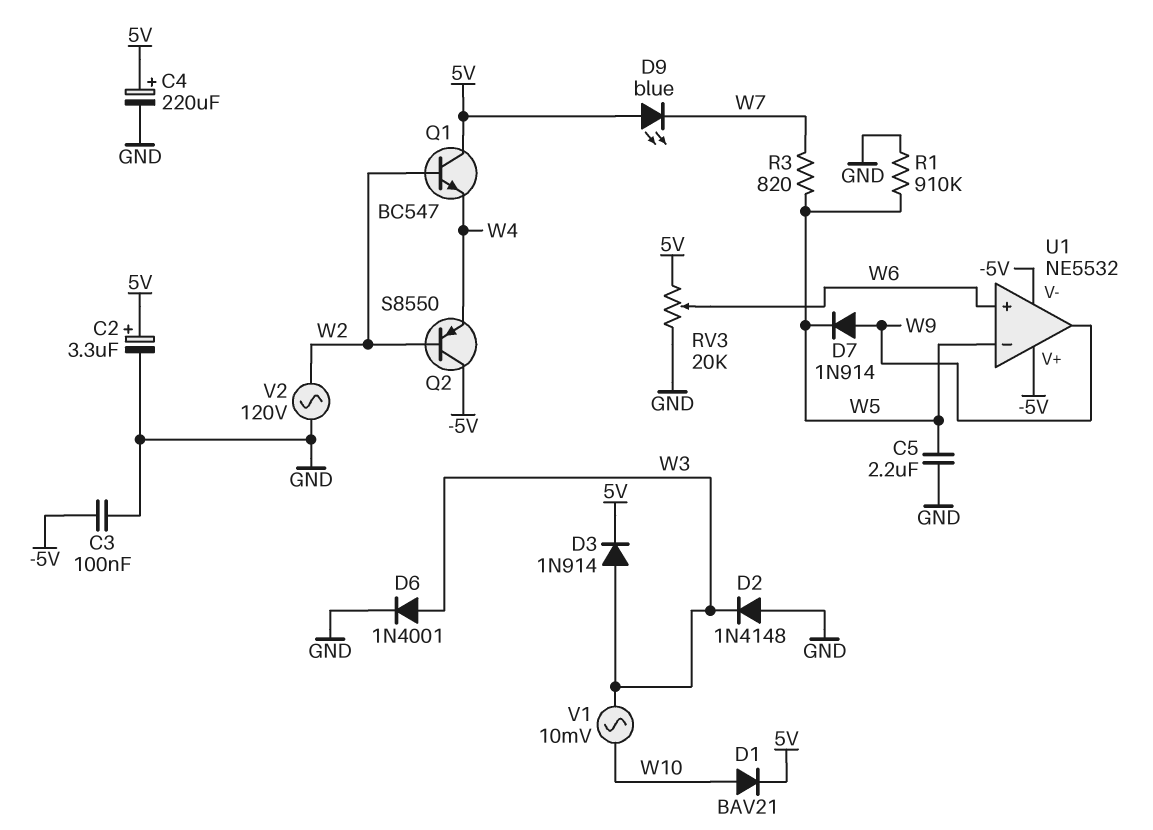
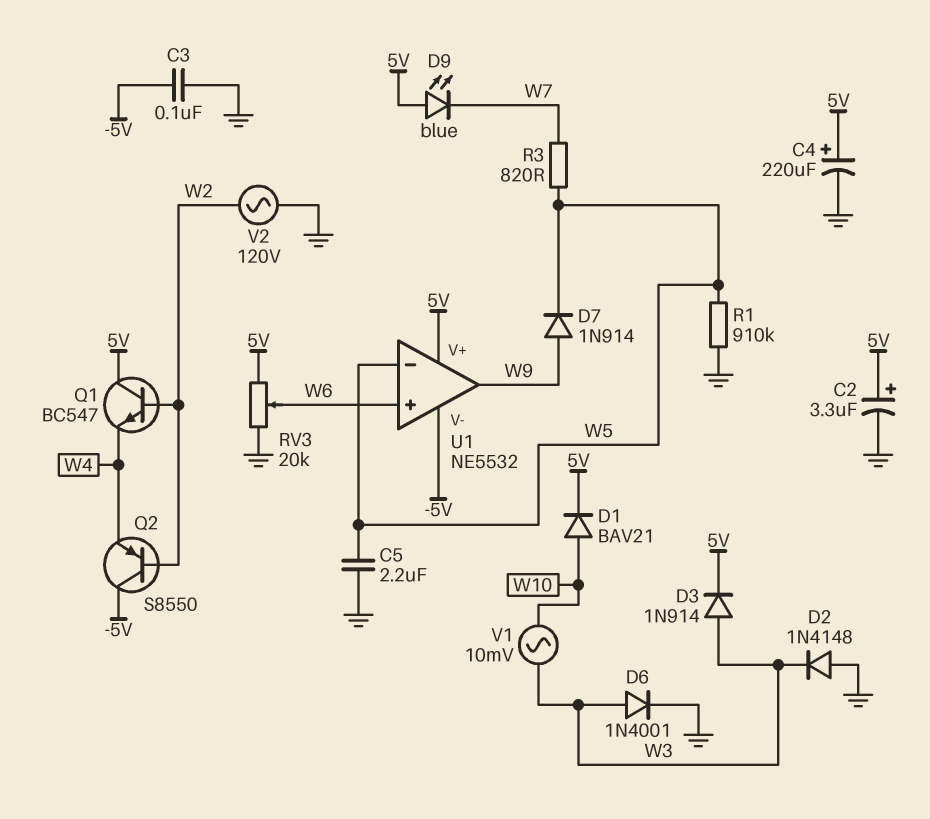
U1 pin V+: -5V -> 5V

